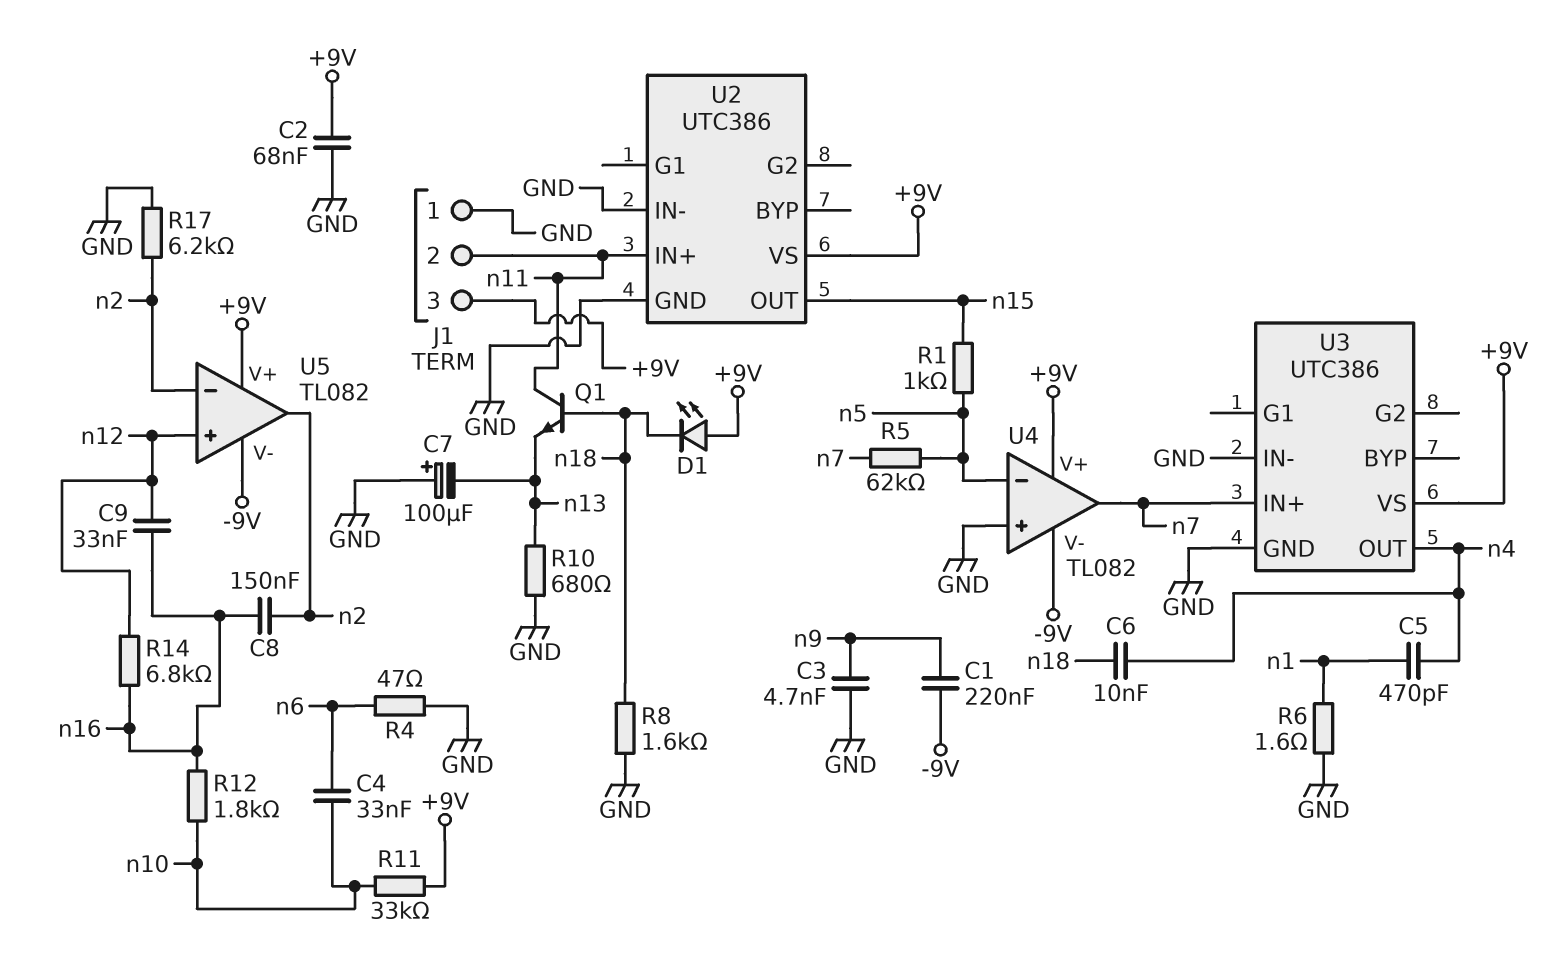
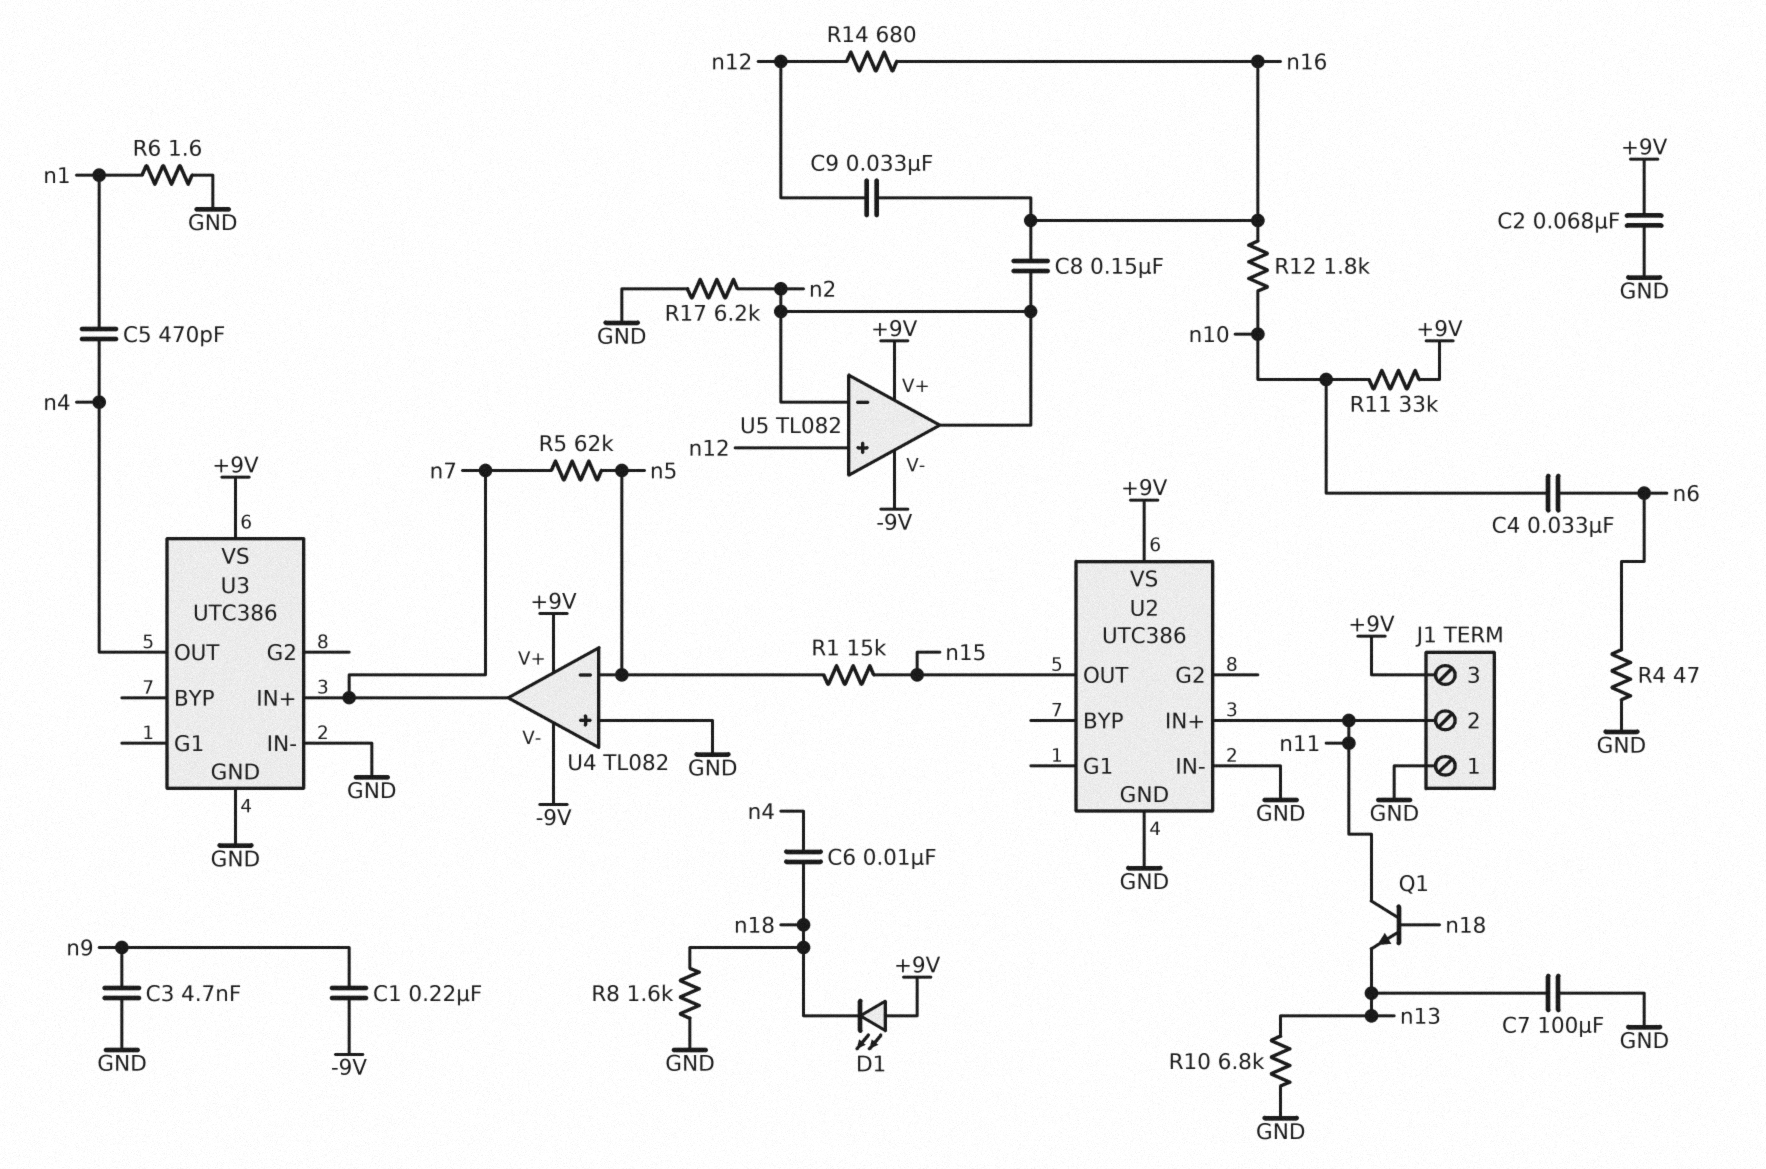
C7: 100uF (plus GND, minus n13) -> 100uF (GND, n13)
R1: 1k (n5, n15) -> 15k (n5, n15)
R10: 680 (GND, n13) -> 6.8k (GND, n13)
R14: 6.8k (n12, n16) -> 680 (n12, n16)

